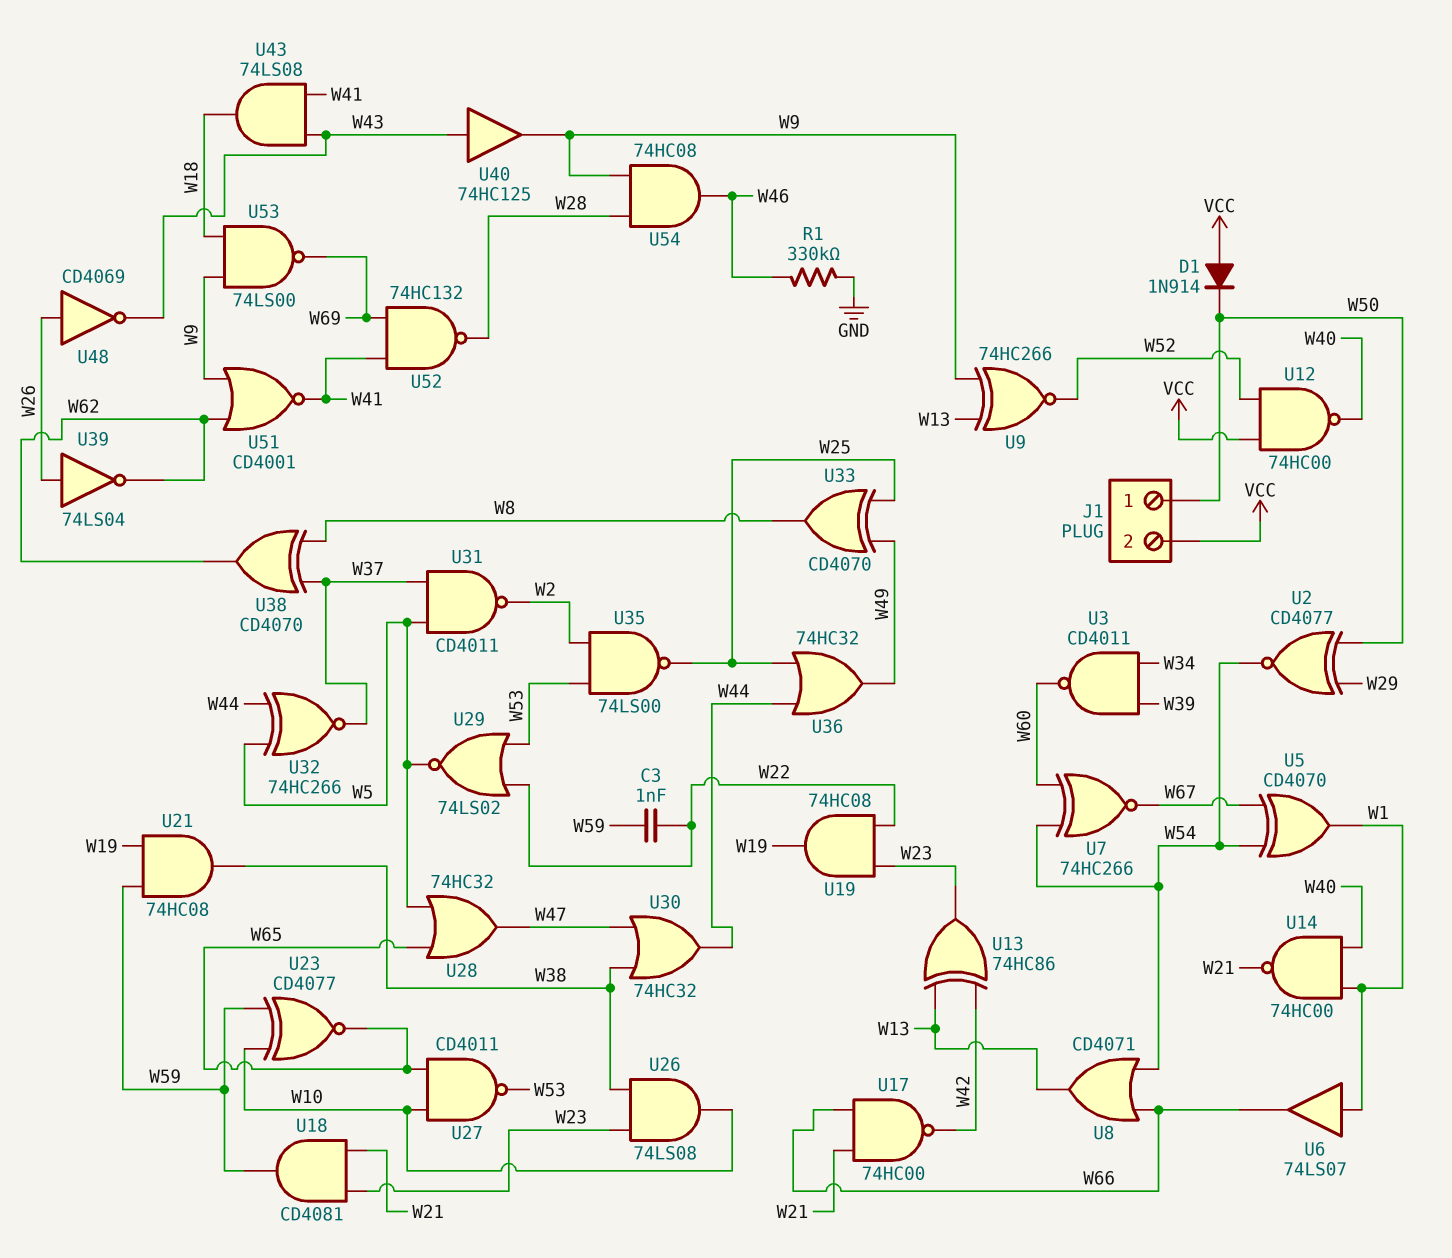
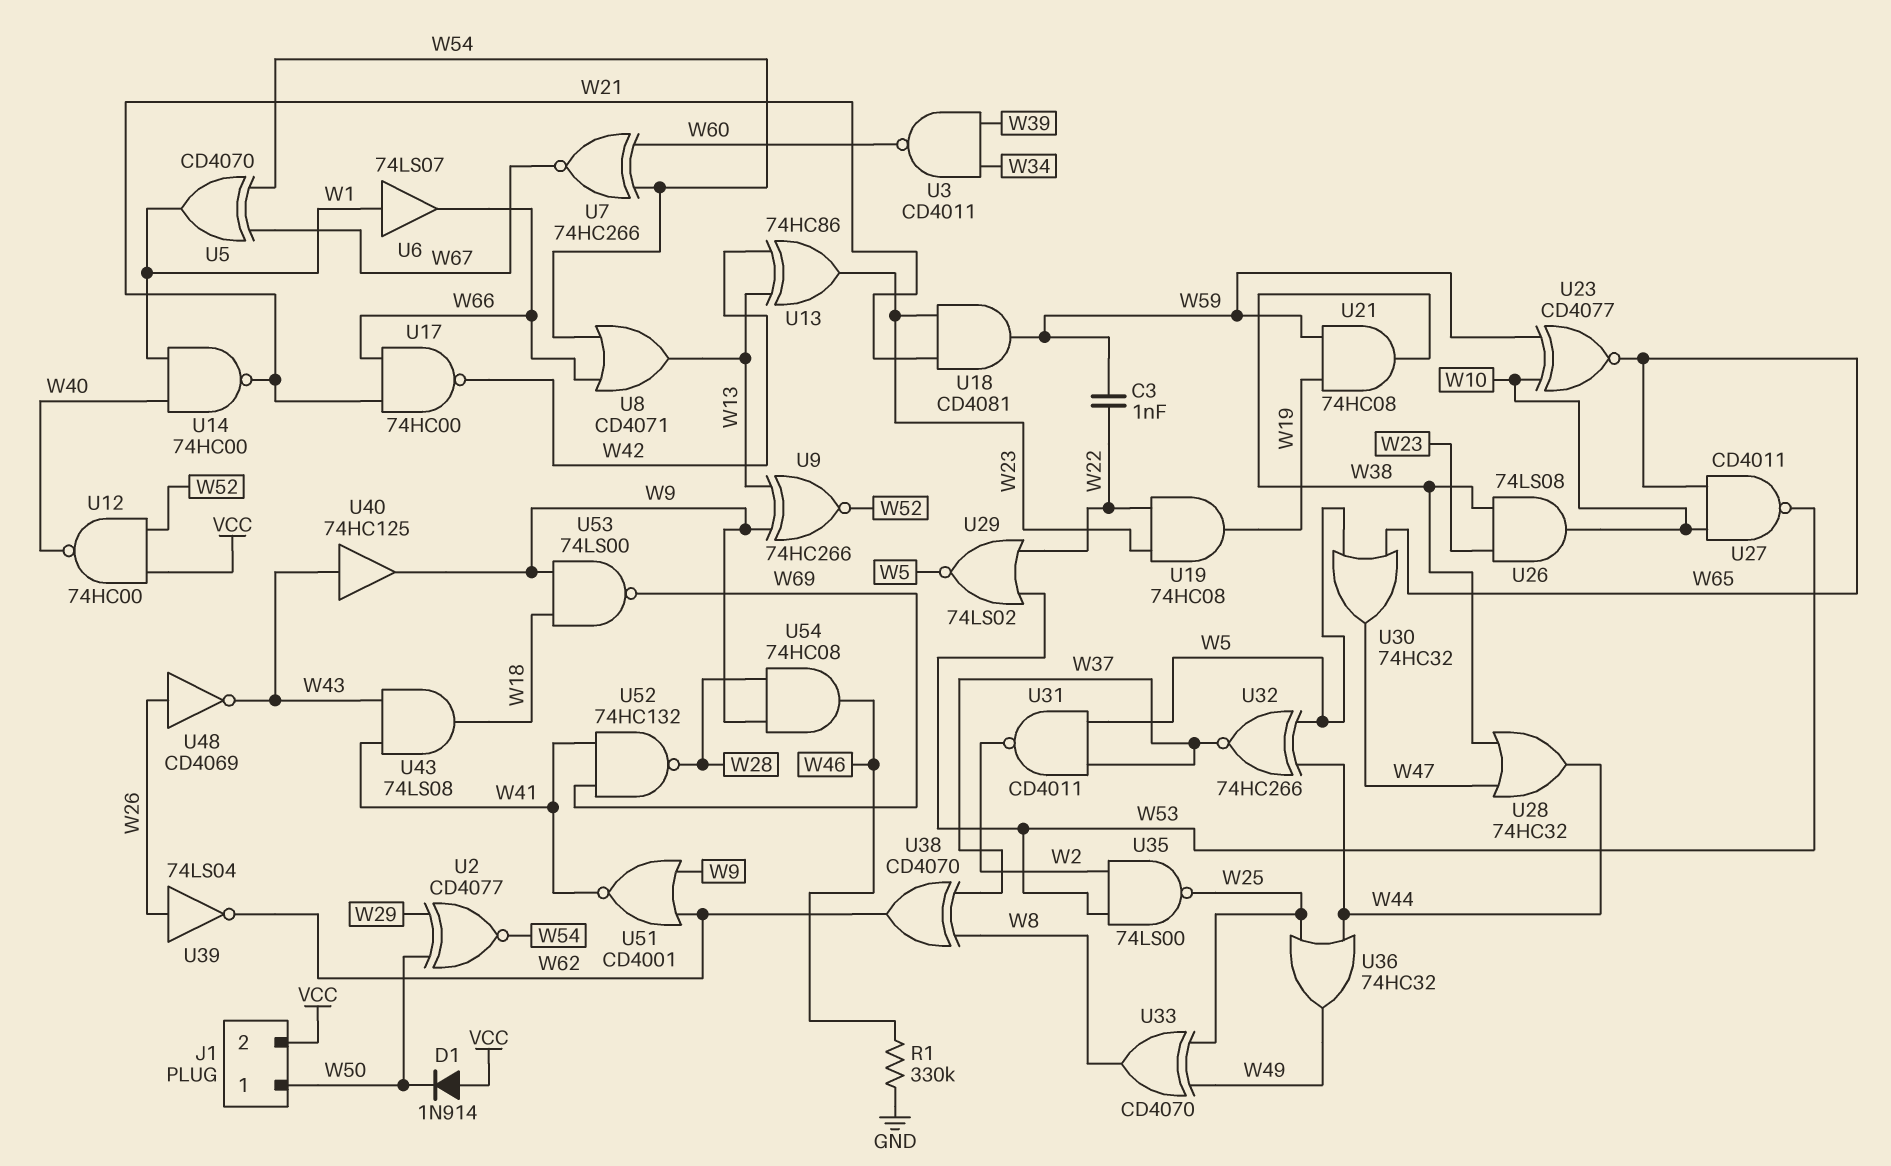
U28: OR 74HC32 (in W5, in W65, out W47) -> OR 74HC32 (in W38, in W47, out W44)
U30: OR 74HC32 (in W38, in W47, out W44) -> OR 74HC32 (in W5, in W65, out W47)

